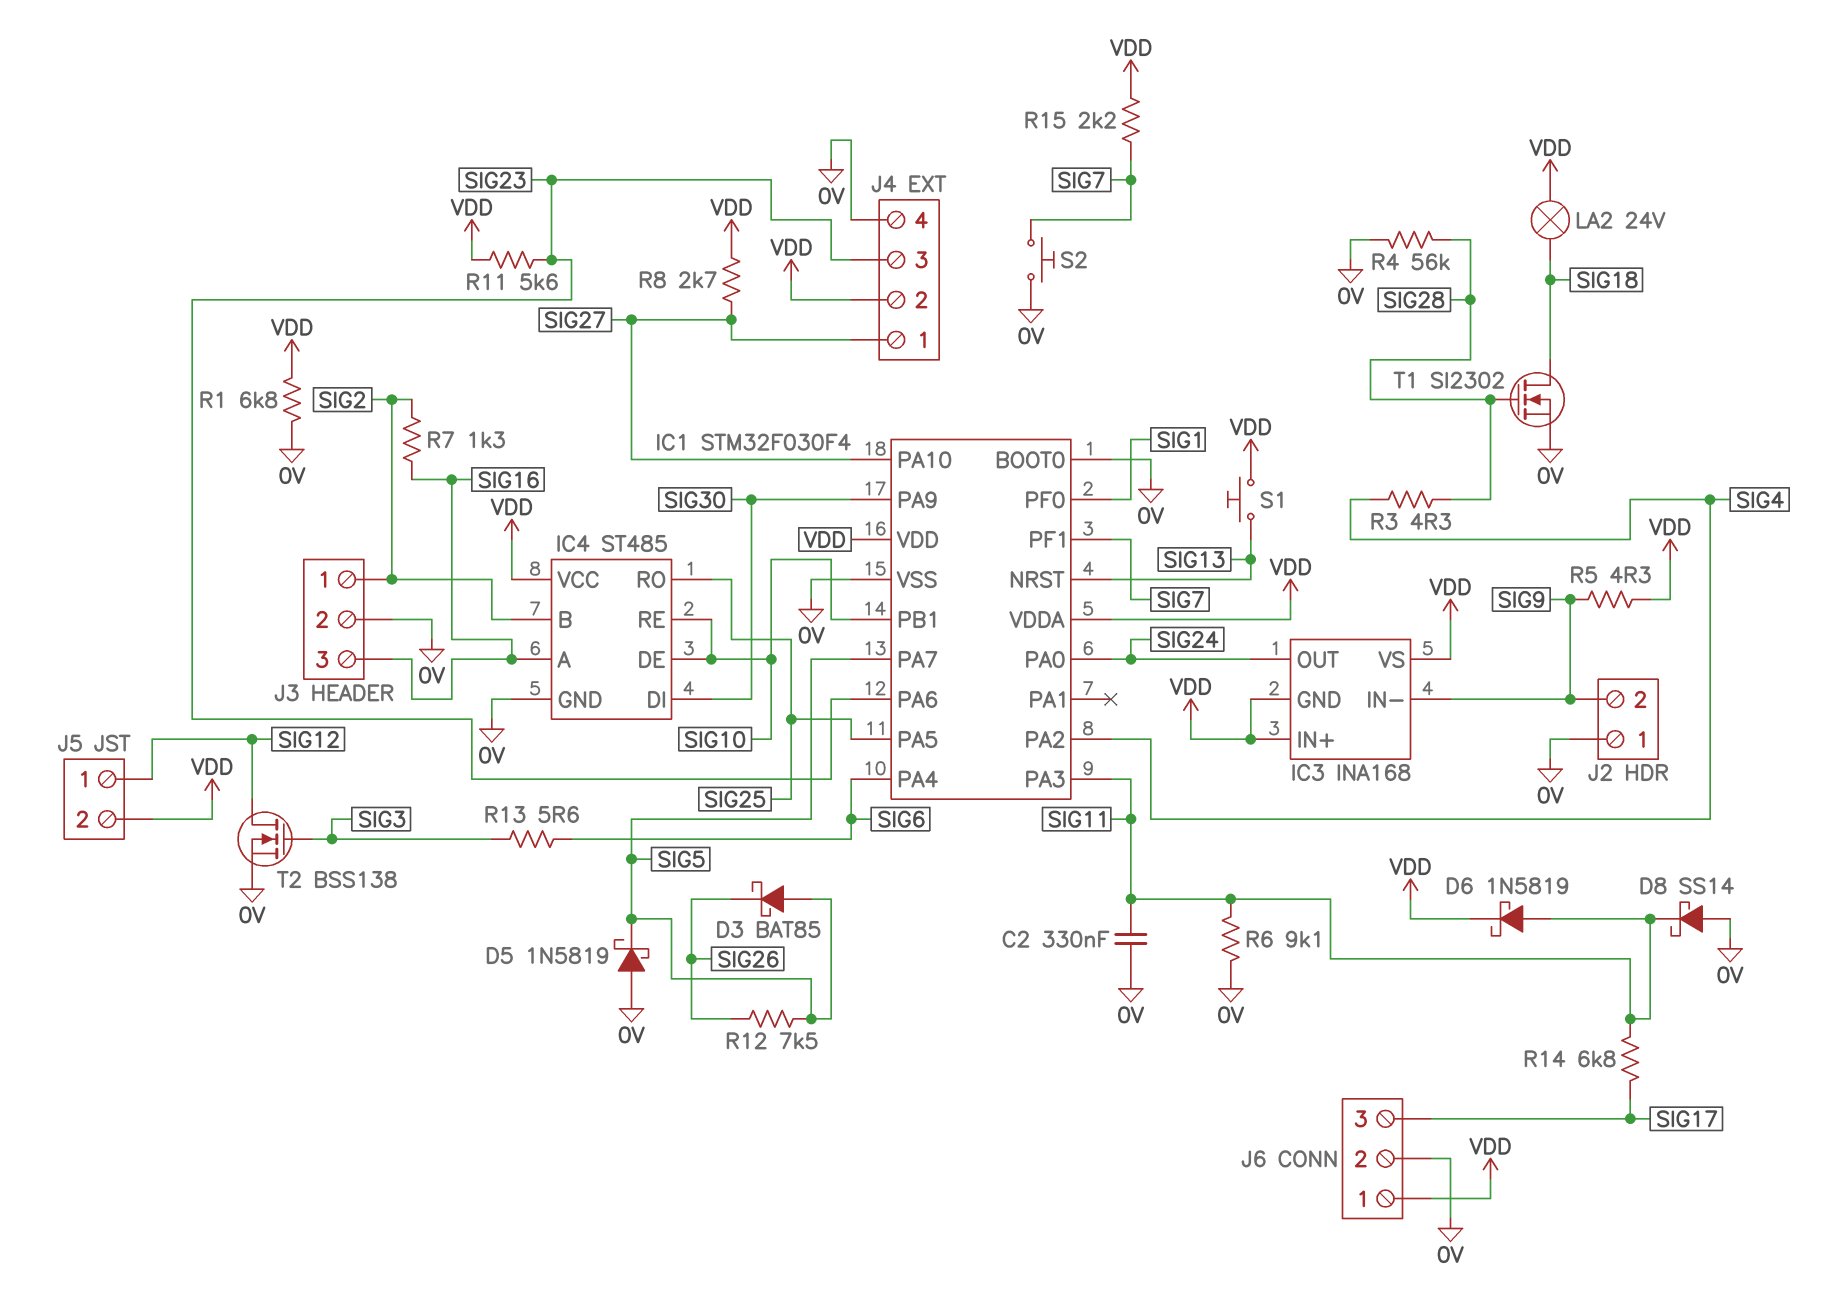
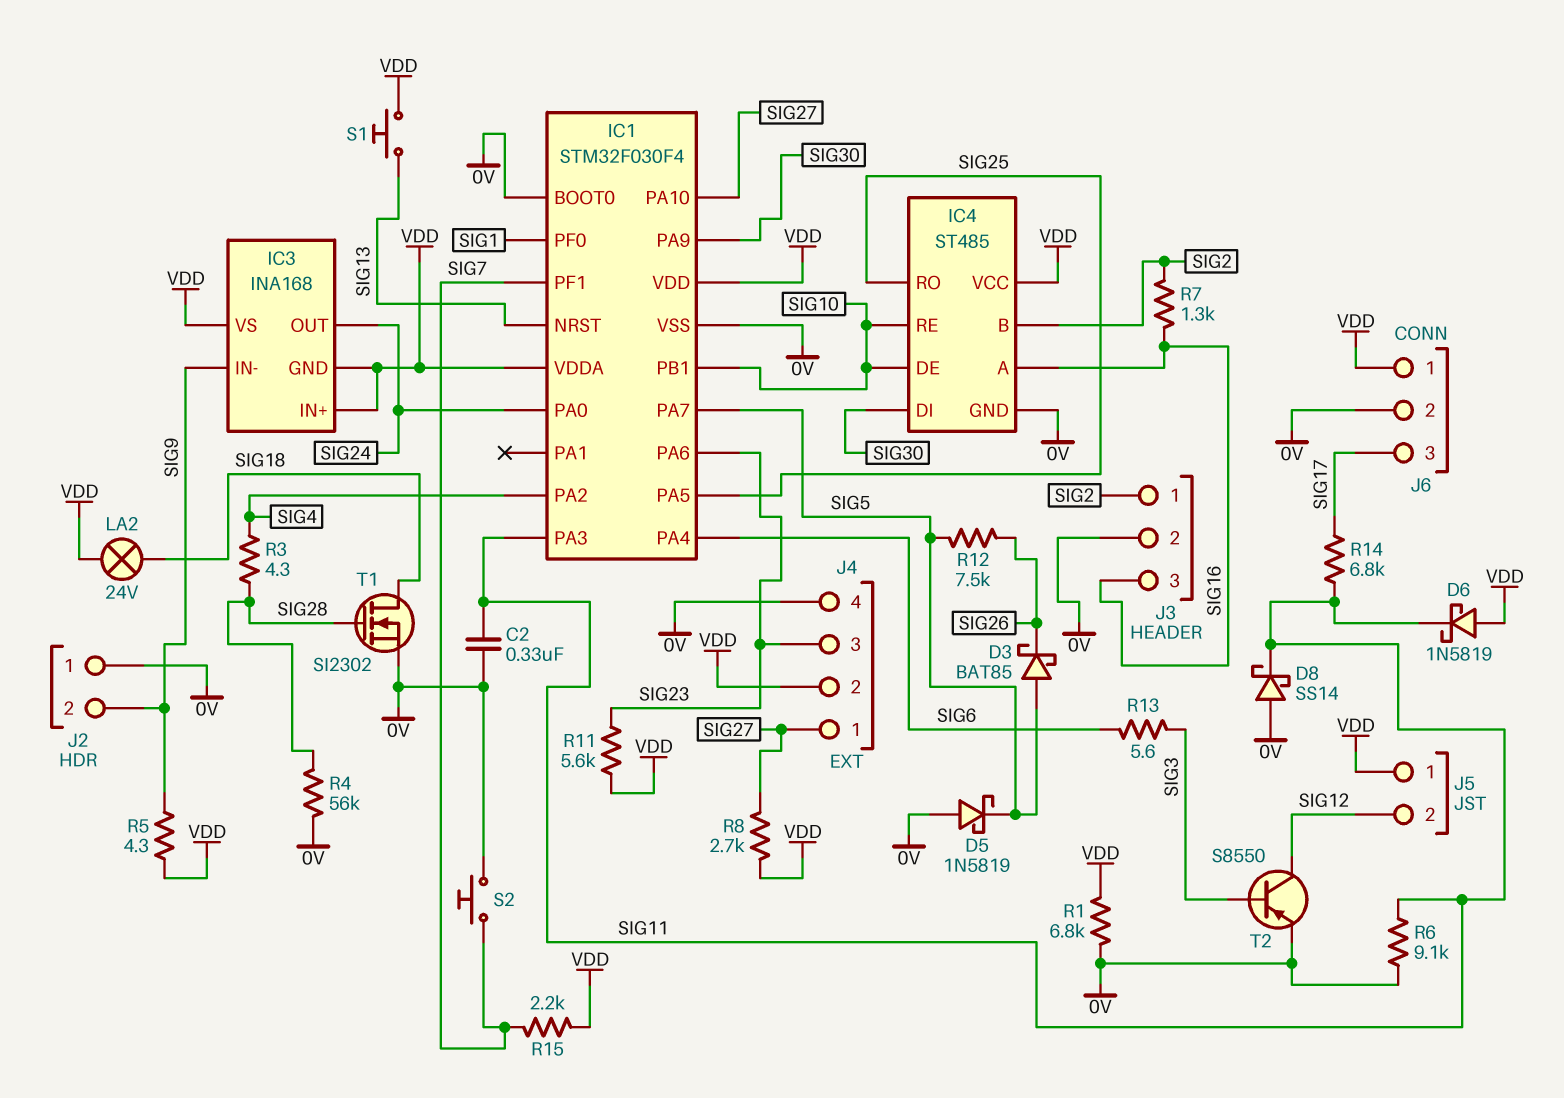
D6: schottky 1N5819 (A SIG11, K VDD) -> schottky 1N5819 (A VDD, K SIG11)
J5 pin 1: SIG12 -> VDD
J5 pin 2: VDD -> SIG12
T2: NMOS BSS138 (G SIG3, D SIG12, S 0V) -> PNP S8550 (B SIG3, C SIG12, E 0V)

